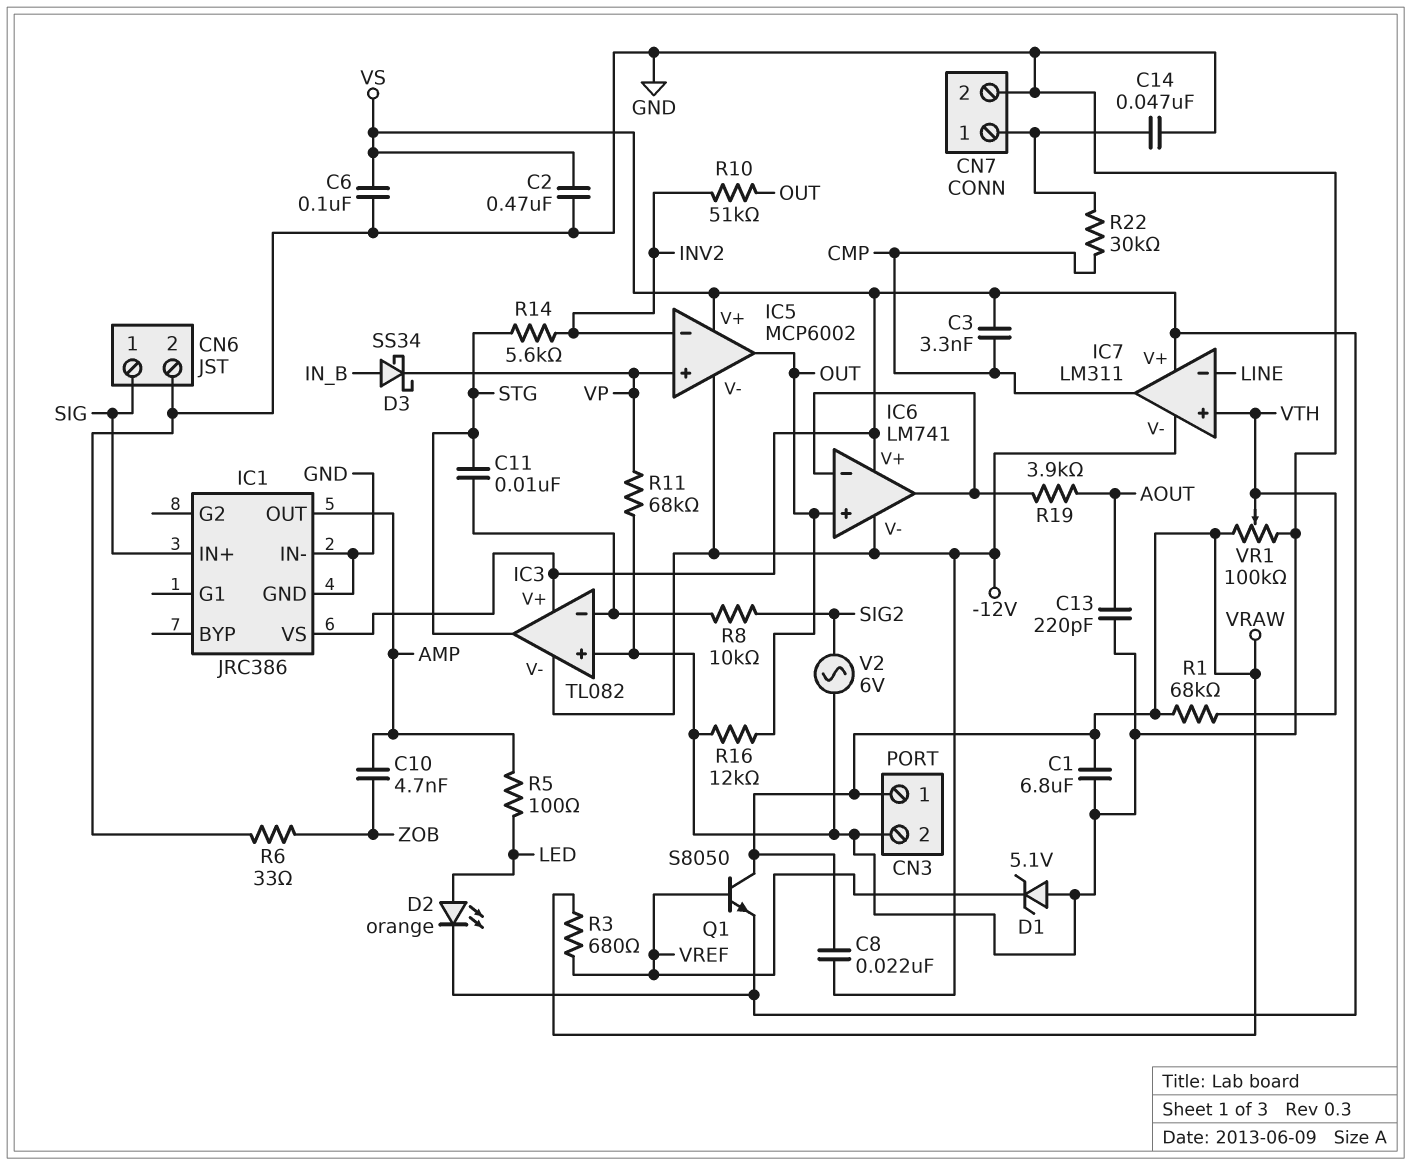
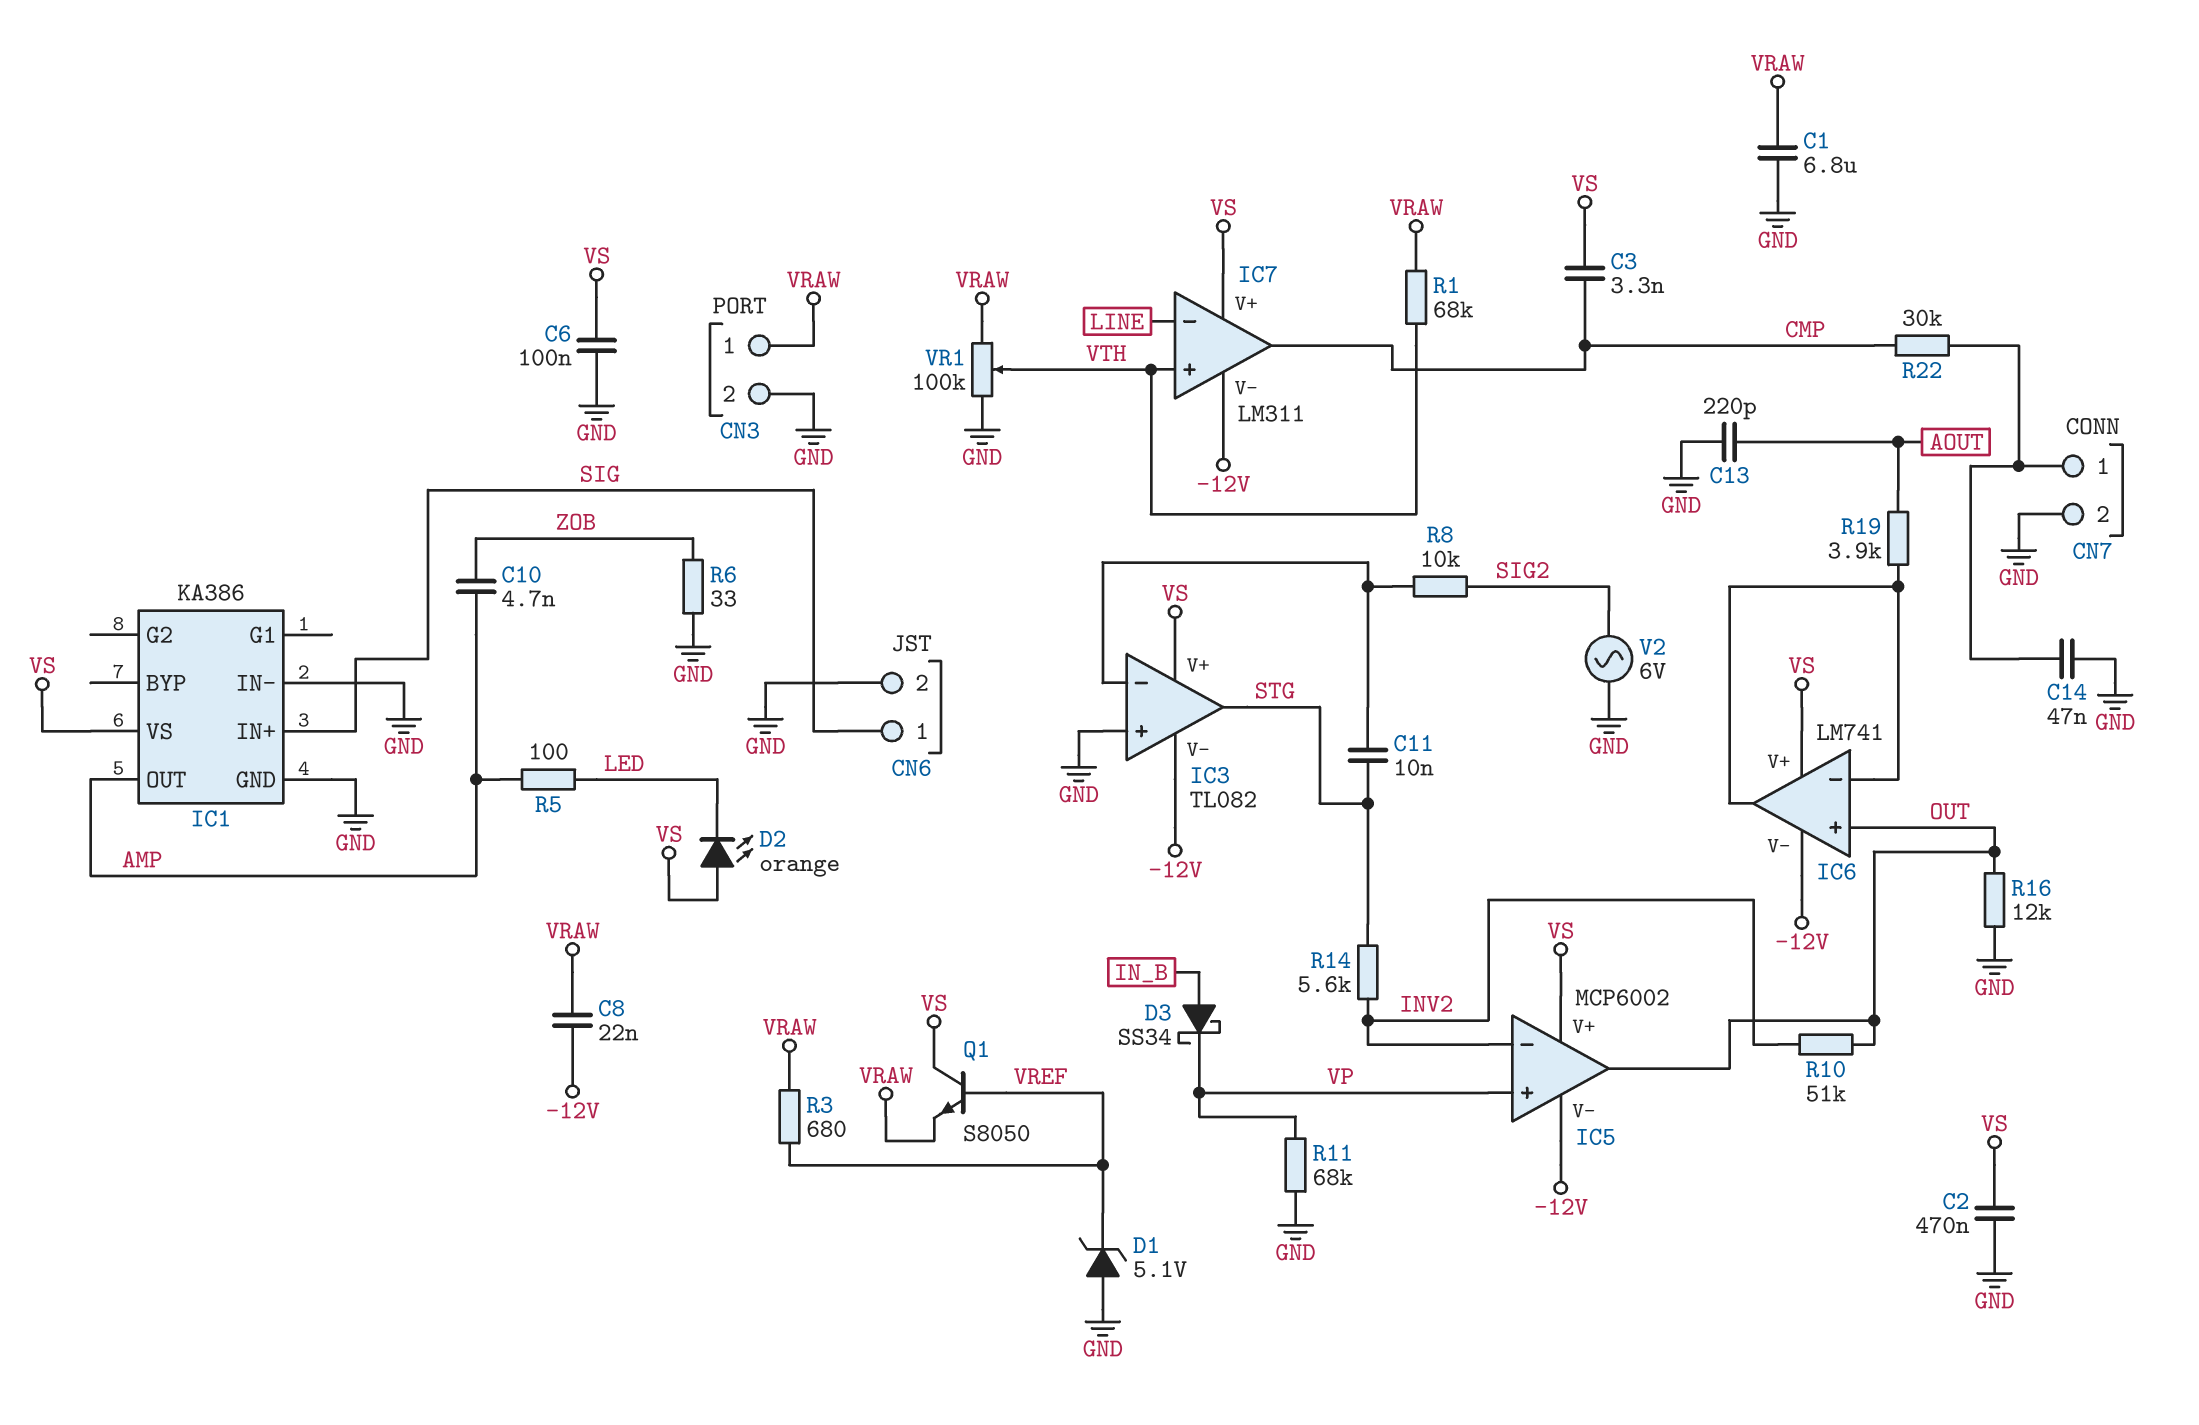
D2: LED orange (A LED, K VS) -> LED orange (A VS, K LED)
IC1: JRC386 -> KA386
Q1: NPN S8050 (B VREF, C VRAW, E VS) -> NPN S8050 (B VREF, C VS, E VRAW)

